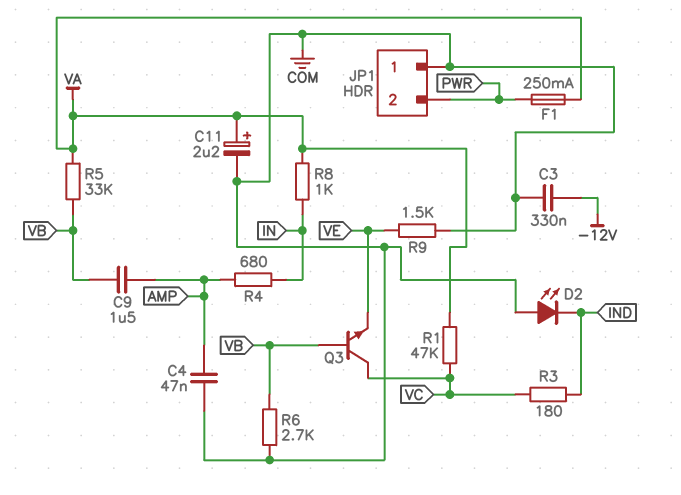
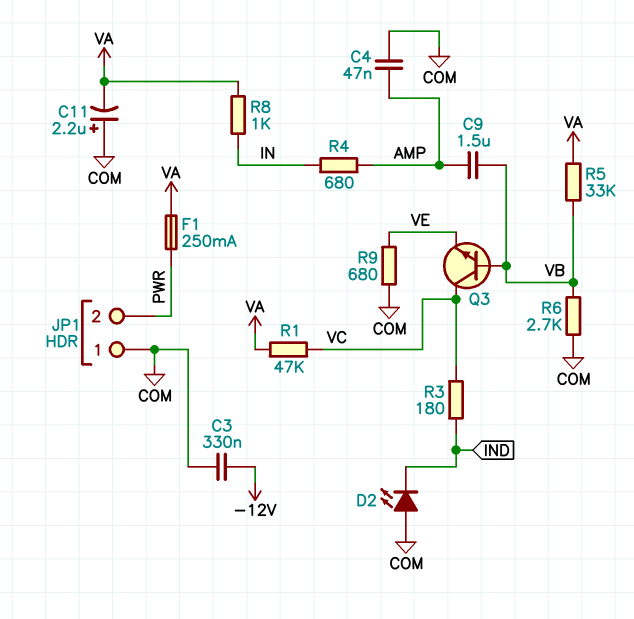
C11: 2.2uF (plus VA, minus COM) -> 2.2uF (plus COM, minus VA)
R9: 1.5k (COM, VE) -> 680 (COM, VE)

